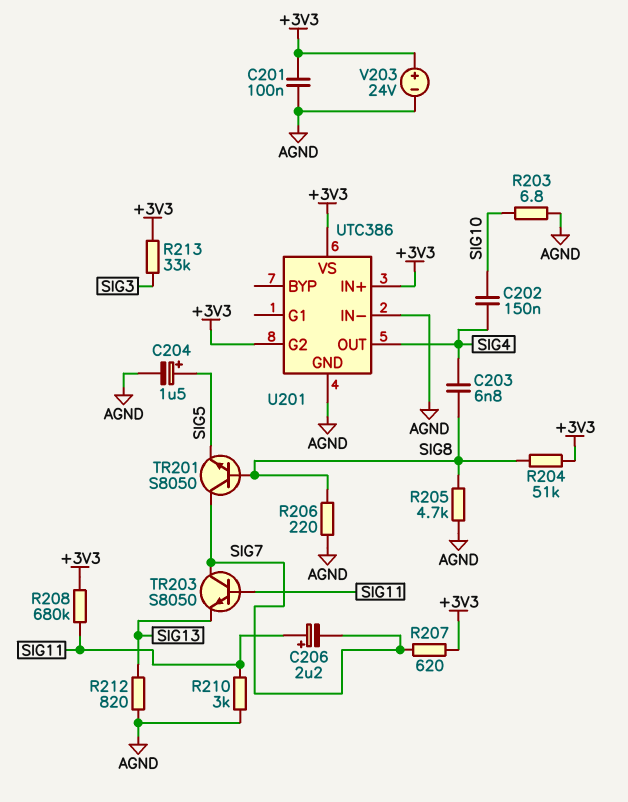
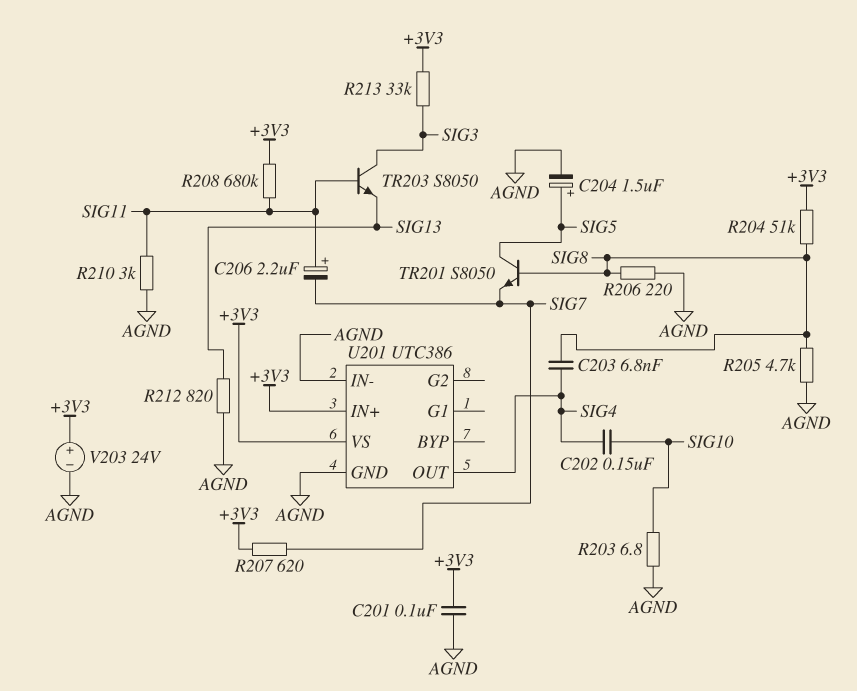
TR201: NPN S8050 (B SIG8, C SIG7, E SIG5) -> NPN S8050 (B SIG8, C SIG5, E SIG7)
TR203: NPN S8050 (B SIG11, C SIG7, E SIG13) -> NPN S8050 (B SIG11, C SIG3, E SIG13)
U201 pin G2: +3V3 -> none

